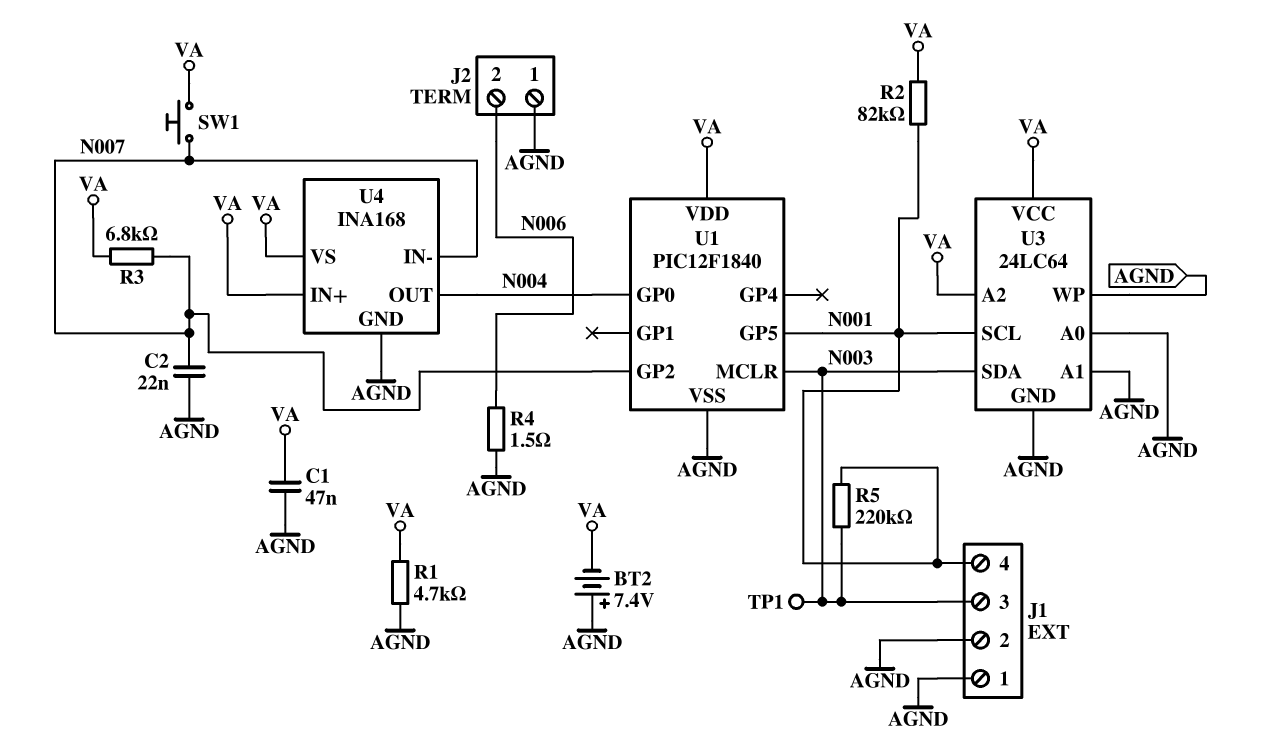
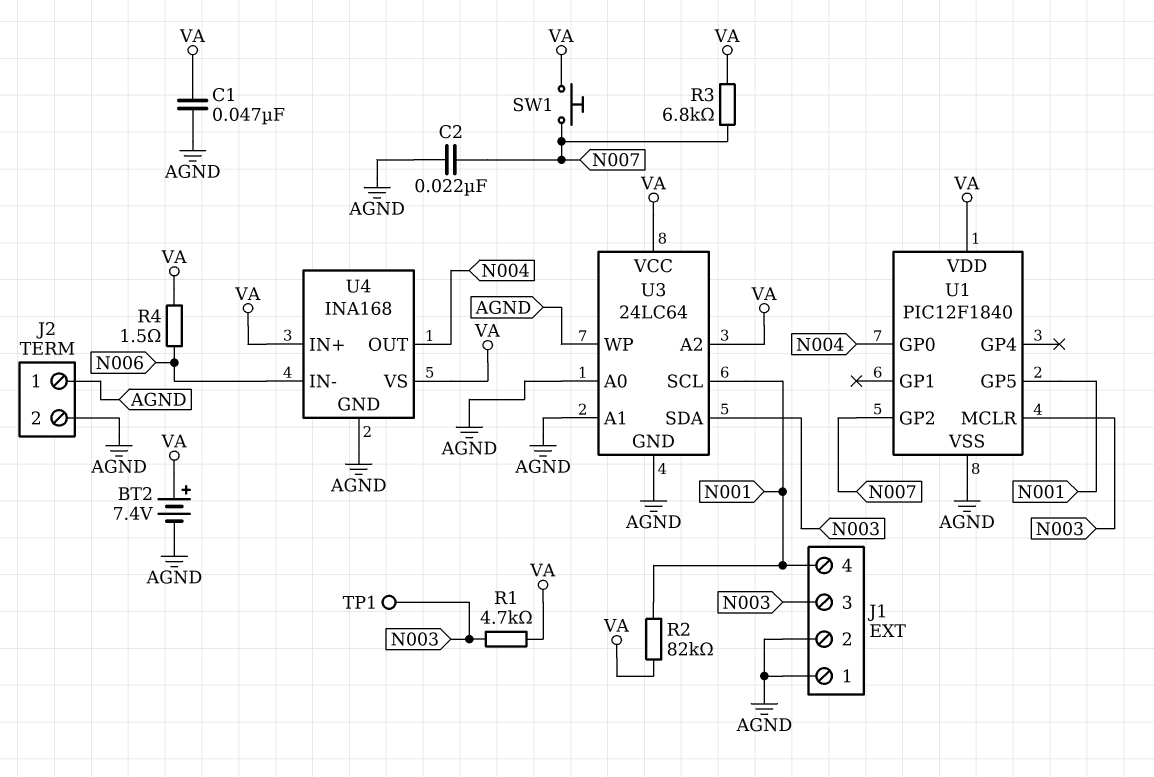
BT2: 7.4V (plus AGND, minus VA) -> 7.4V (plus VA, minus AGND)
J2 pin 2: N006 -> AGND
R1: 4.7k (AGND, VA) -> 4.7k (N003, VA)
R4: 1.5 (AGND, N006) -> 1.5 (N006, VA)
R5: 220k (N001, N003) -> none
U4 pin IN-: N007 -> N006

